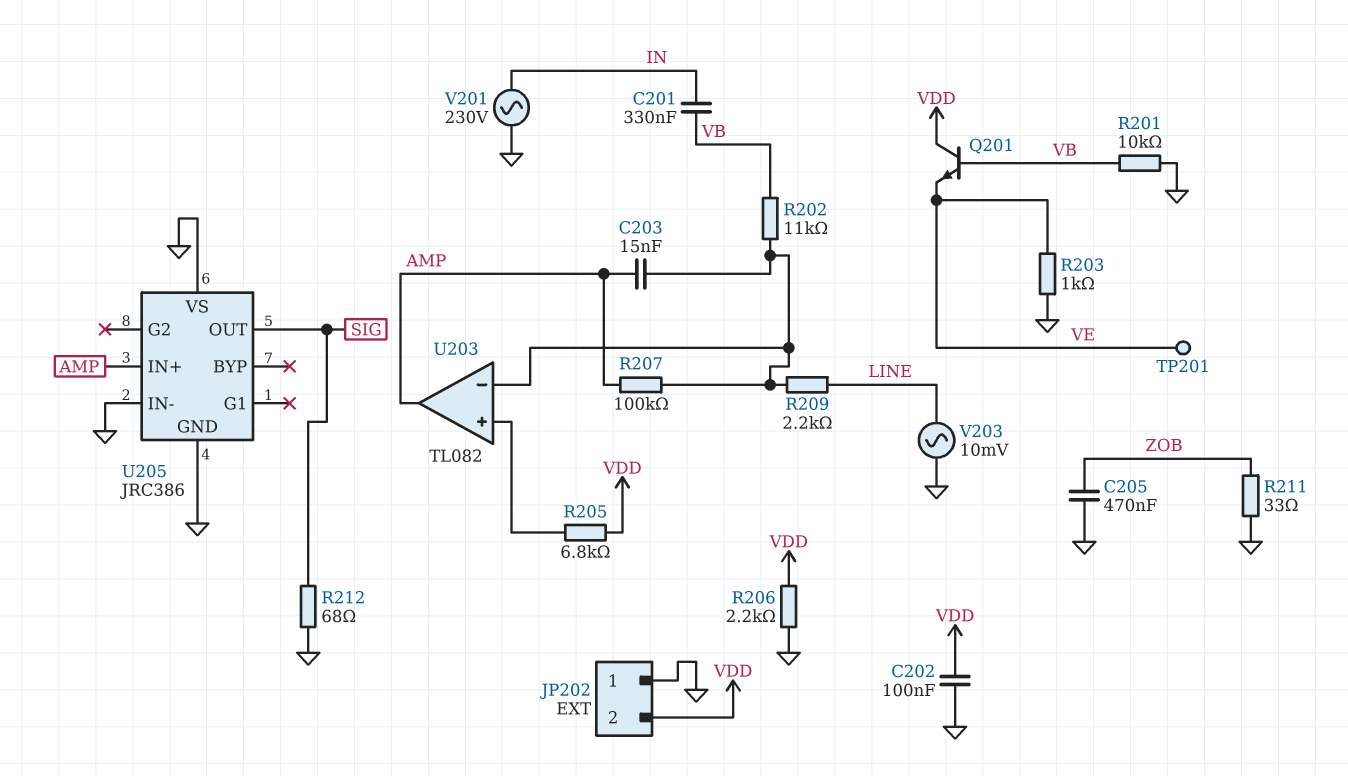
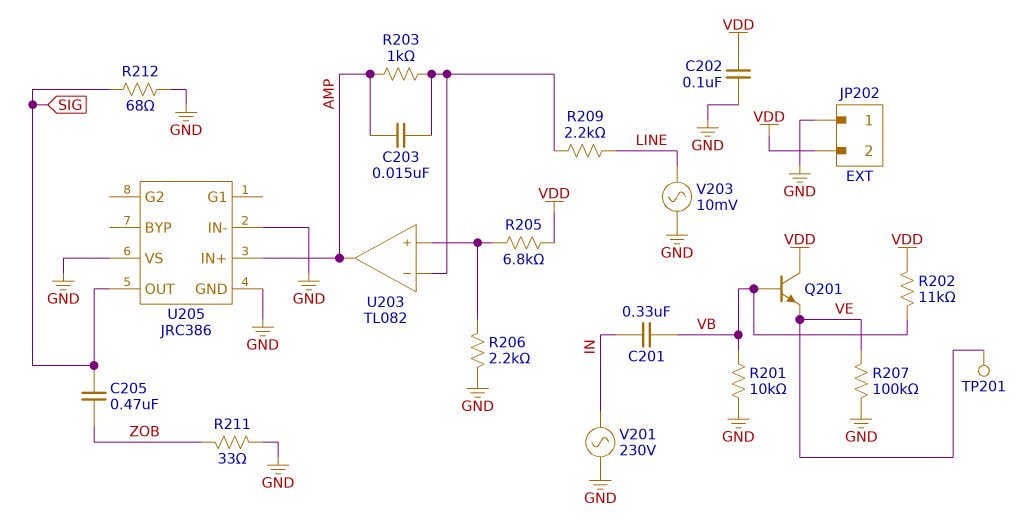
C205: 470nF (GND, ZOB) -> 470nF (SIG, ZOB)
R202: 11k (U203/in-, VB) -> 11k (VB, VDD)
R203: 1k (GND, VE) -> 1k (AMP, U203/in-)
R206: 2.2k (GND, VDD) -> 2.2k (GND, U203/in+)
R207: 100k (AMP, U203/in-) -> 100k (GND, VE)

